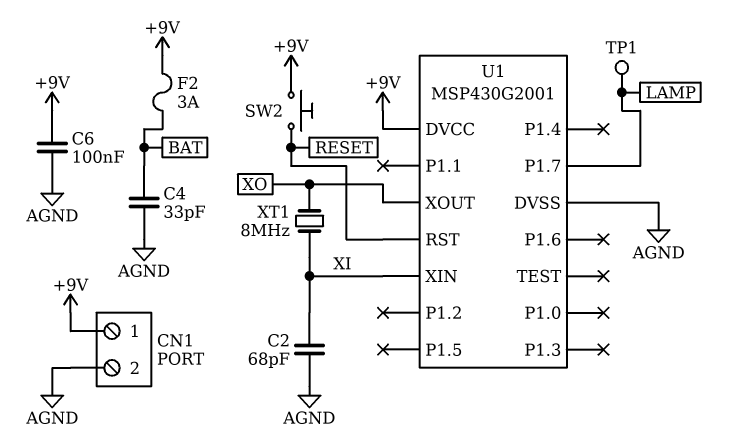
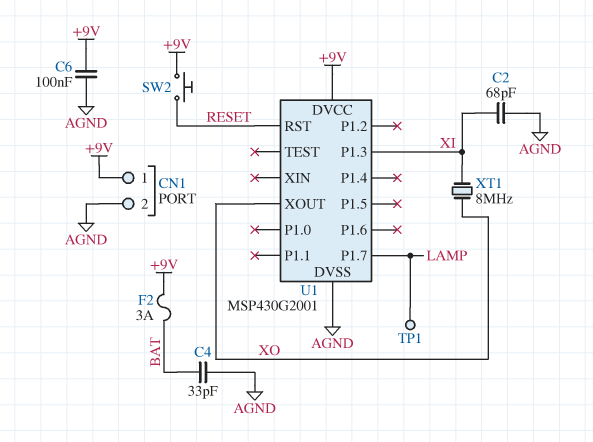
U1 pin P1.3: none -> XI
U1 pin XIN: XI -> none

